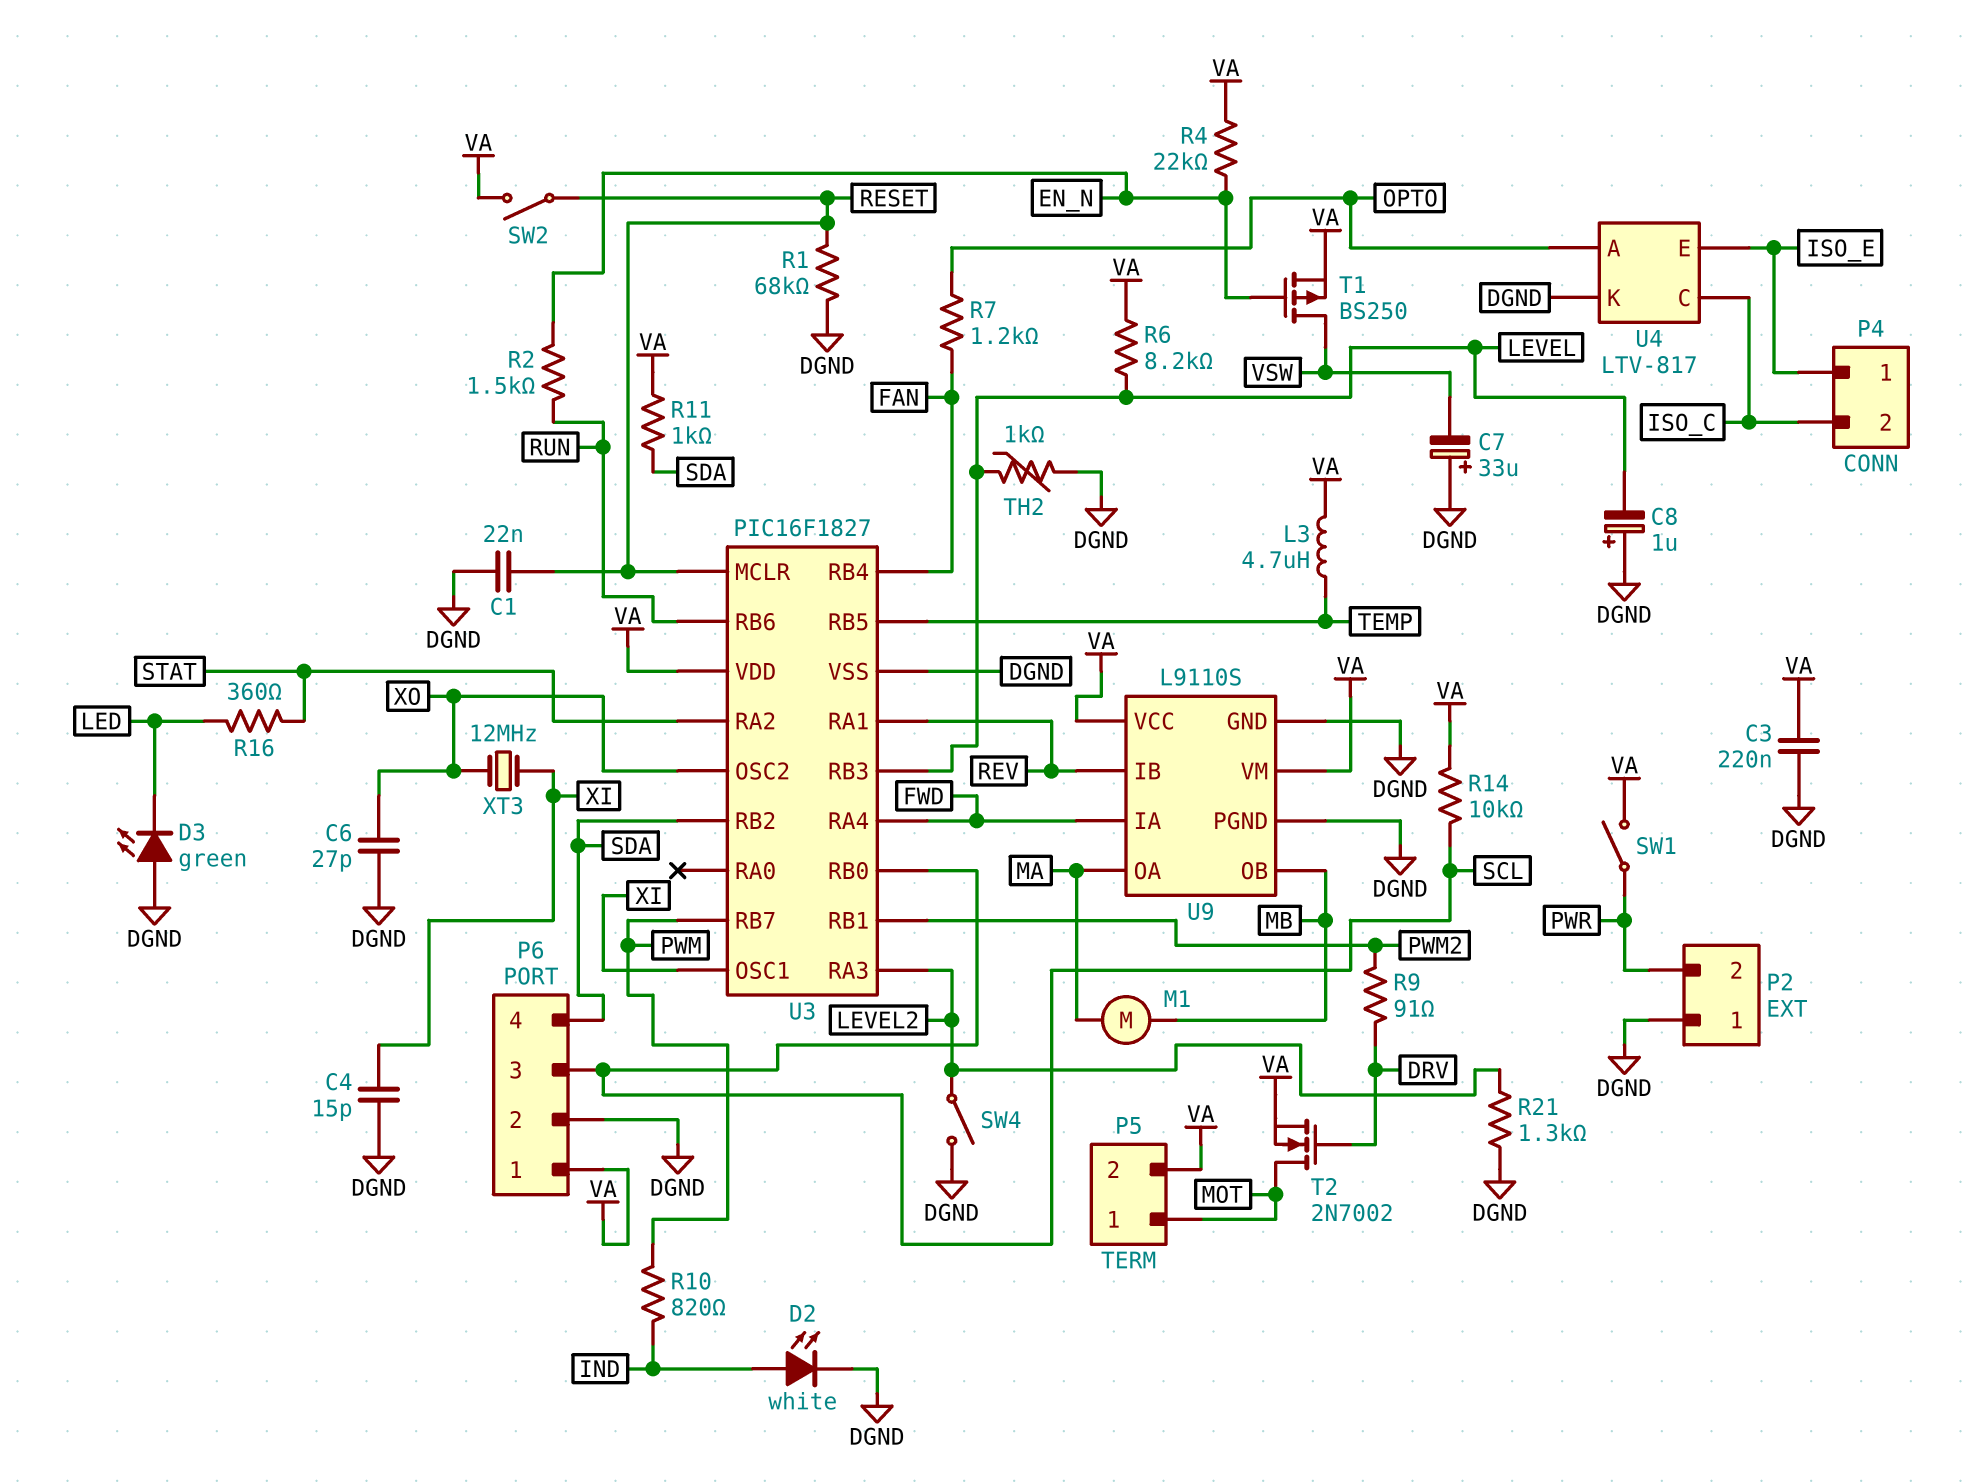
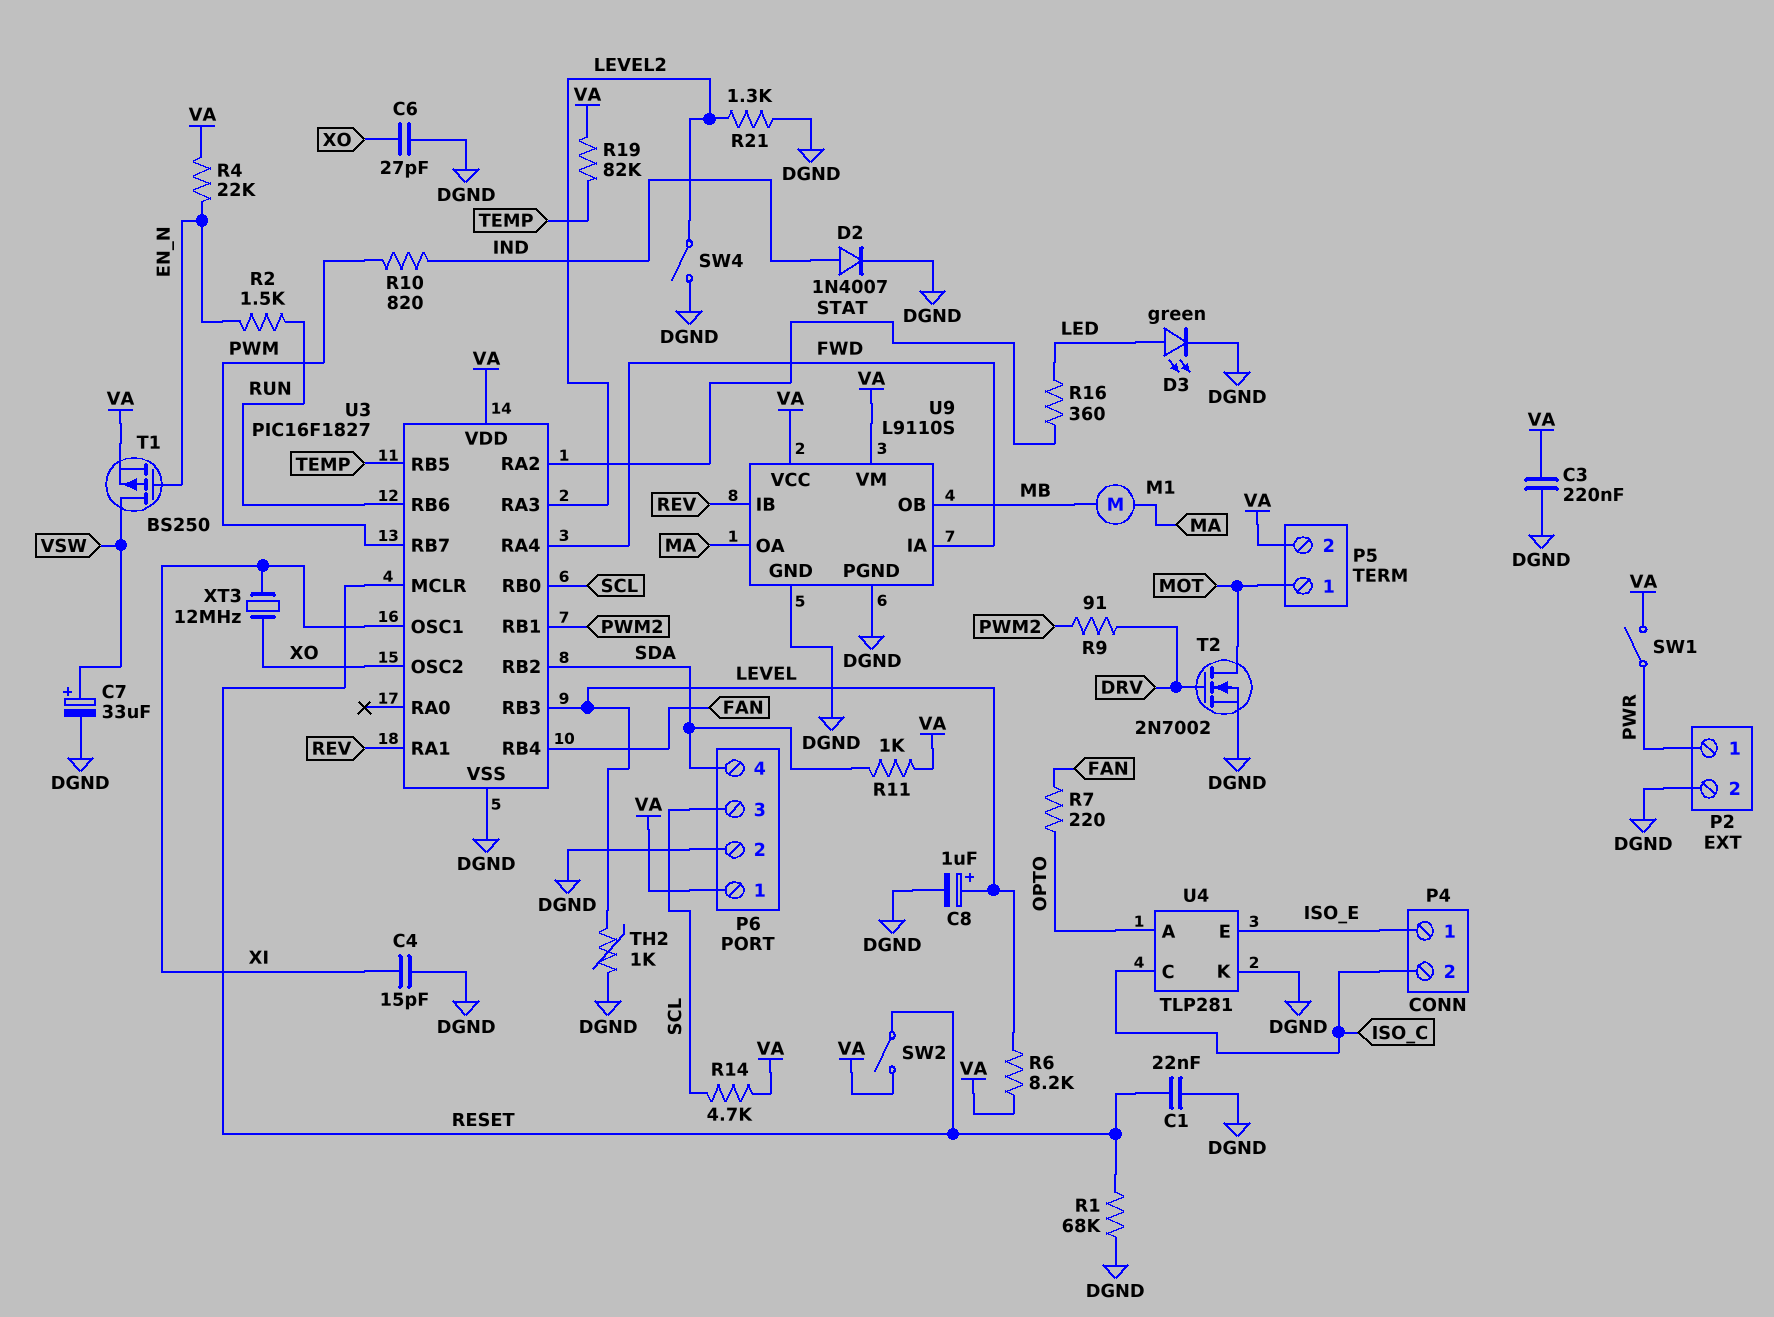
C7: 33uF (plus DGND, minus VSW) -> 33uF (plus VSW, minus DGND)
C8: 1uF (plus DGND, minus LEVEL) -> 1uF (plus LEVEL, minus DGND)
D2: LED white (A IND, K DGND) -> diode 1N4007 (A IND, K DGND)
D3: LED green (A DGND, K LED) -> LED green (A LED, K DGND)
L3: 4.7uH (TEMP, VA) -> none
P2 pin 1: DGND -> PWR
P2 pin 2: PWR -> DGND
R7: 1.2k (FAN, OPTO) -> 220 (FAN, OPTO)
R14: 10k (SCL, VA) -> 4.7k (SCL, VA)
R19: none -> 82k (TEMP, VA)
T2: NMOS 2N7002 (G DRV, D MOT, S VA) -> NMOS 2N7002 (G DRV, D MOT, S DGND)
U4: LTV-817 -> TLP281

